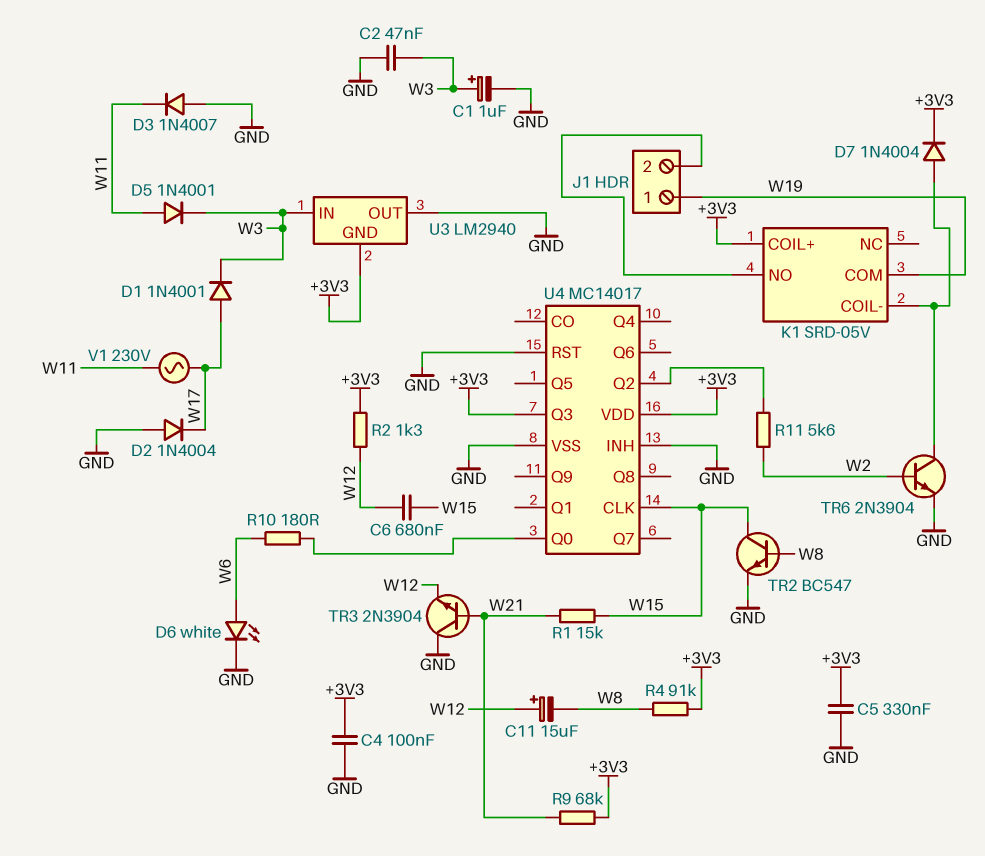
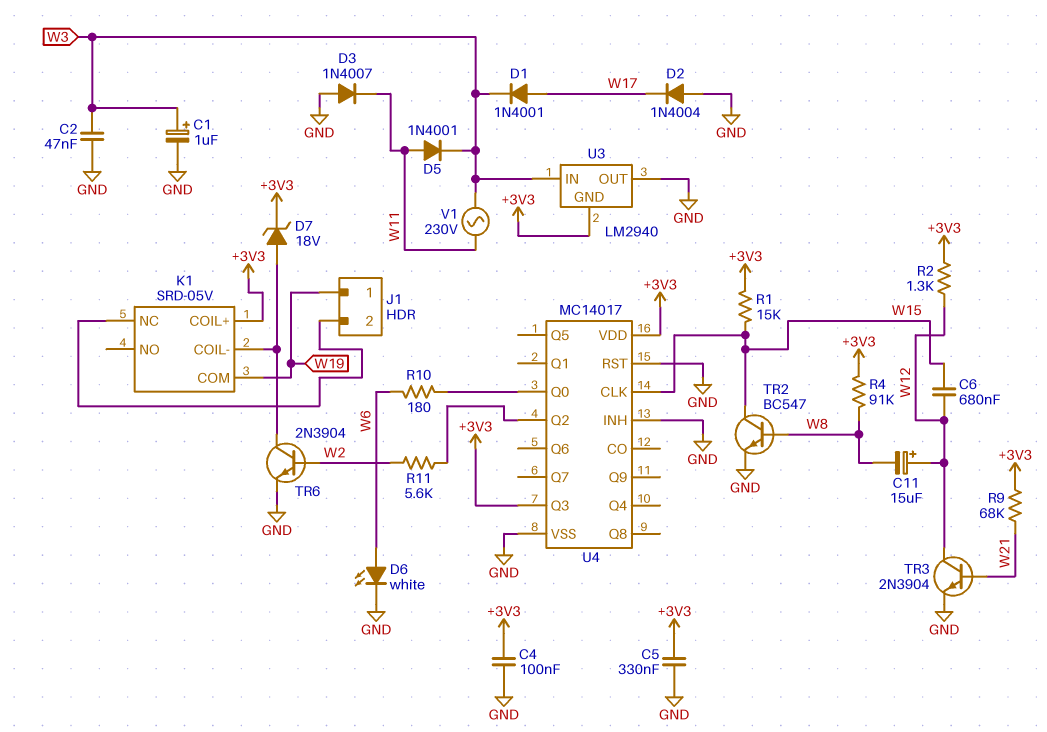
D7: diode 1N4004 (A K1/COIL-, K +3V3) -> zener 18V (A K1/COIL-, K +3V3)
K1 pin NC: none -> J1/2
K1 pin NO: J1/2 -> none
R1: 15k (W15, W21) -> 15k (+3V3, W15)
TR3: NPN 2N3904 (B W21, C GND, E W12) -> NPN 2N3904 (B W21, C W12, E GND)
V1: AC 230V (W11, W17) -> AC 230V (W3, W11)

